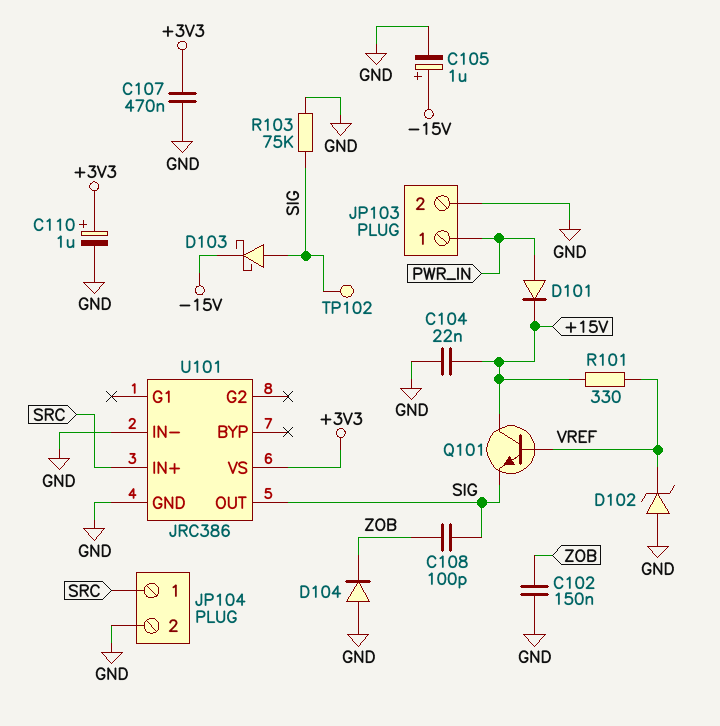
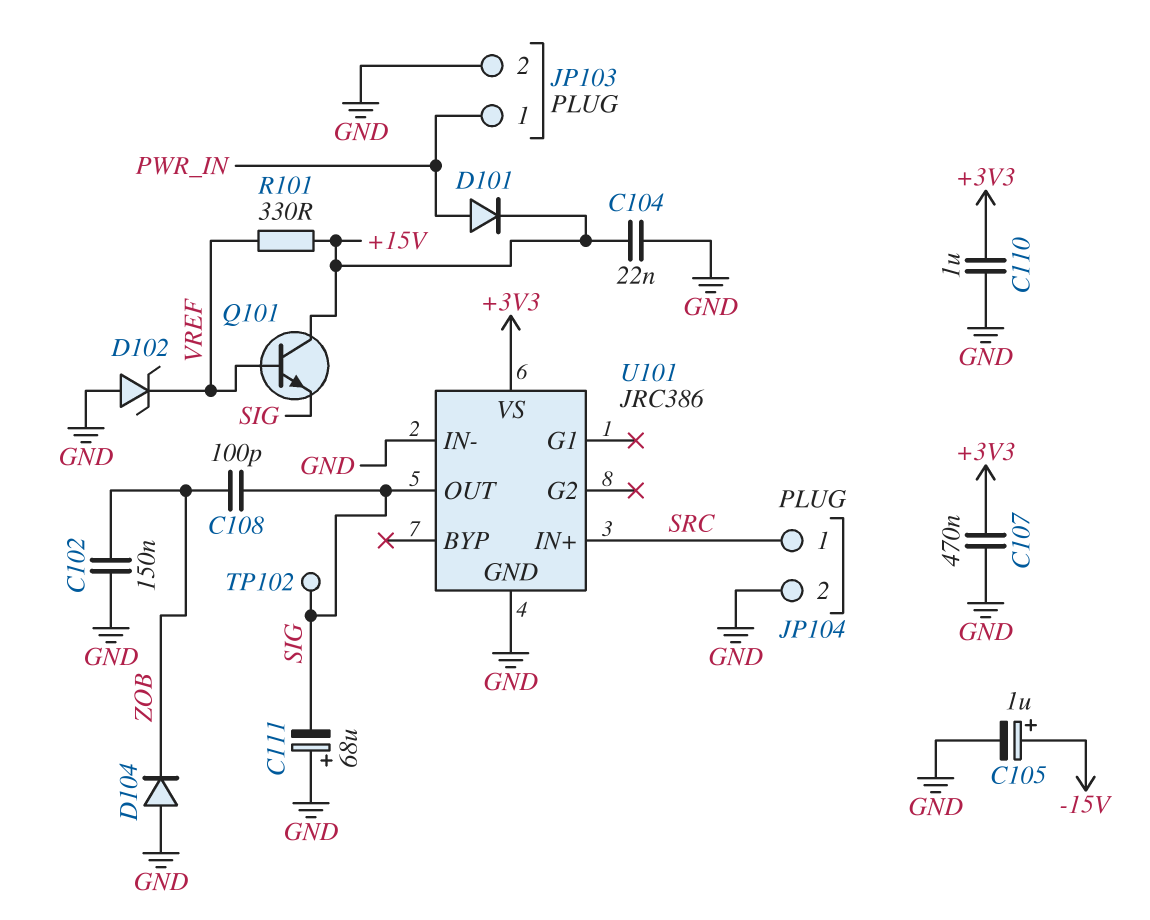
C110: 1uF (plus +3V3, minus GND) -> 1uF (+3V3, GND)
C111: none -> 68uF (plus GND, minus SIG)
D103: schottky (A SIG, K -15V) -> none
R103: 75k (GND, SIG) -> none

